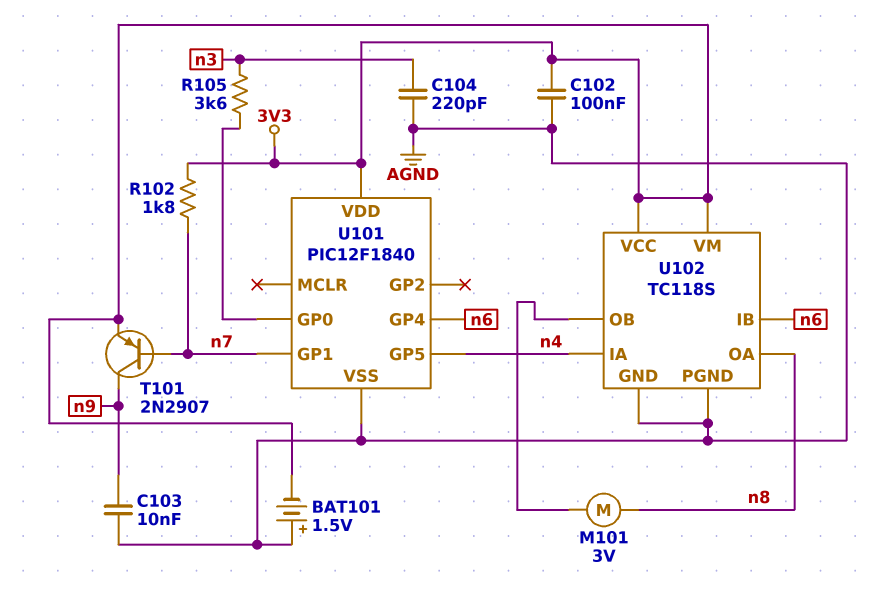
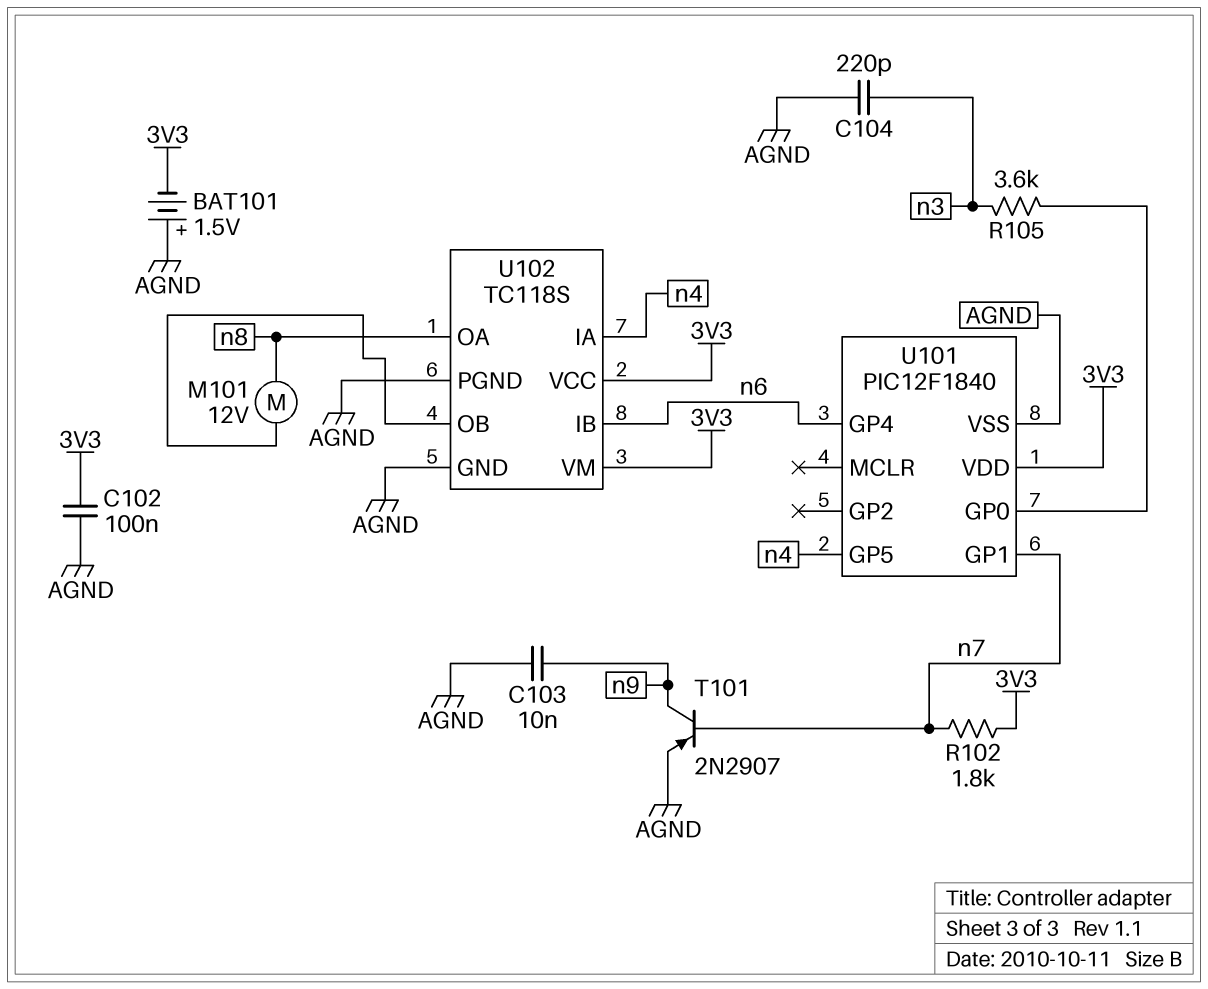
M101: motor 3V (U102/OB, n8) -> motor 12V (U102/OB, n8)
T101: PNP 2N2907 (B n7, C n9, E 3V3) -> PNP 2N2907 (B n7, C n9, E AGND)

